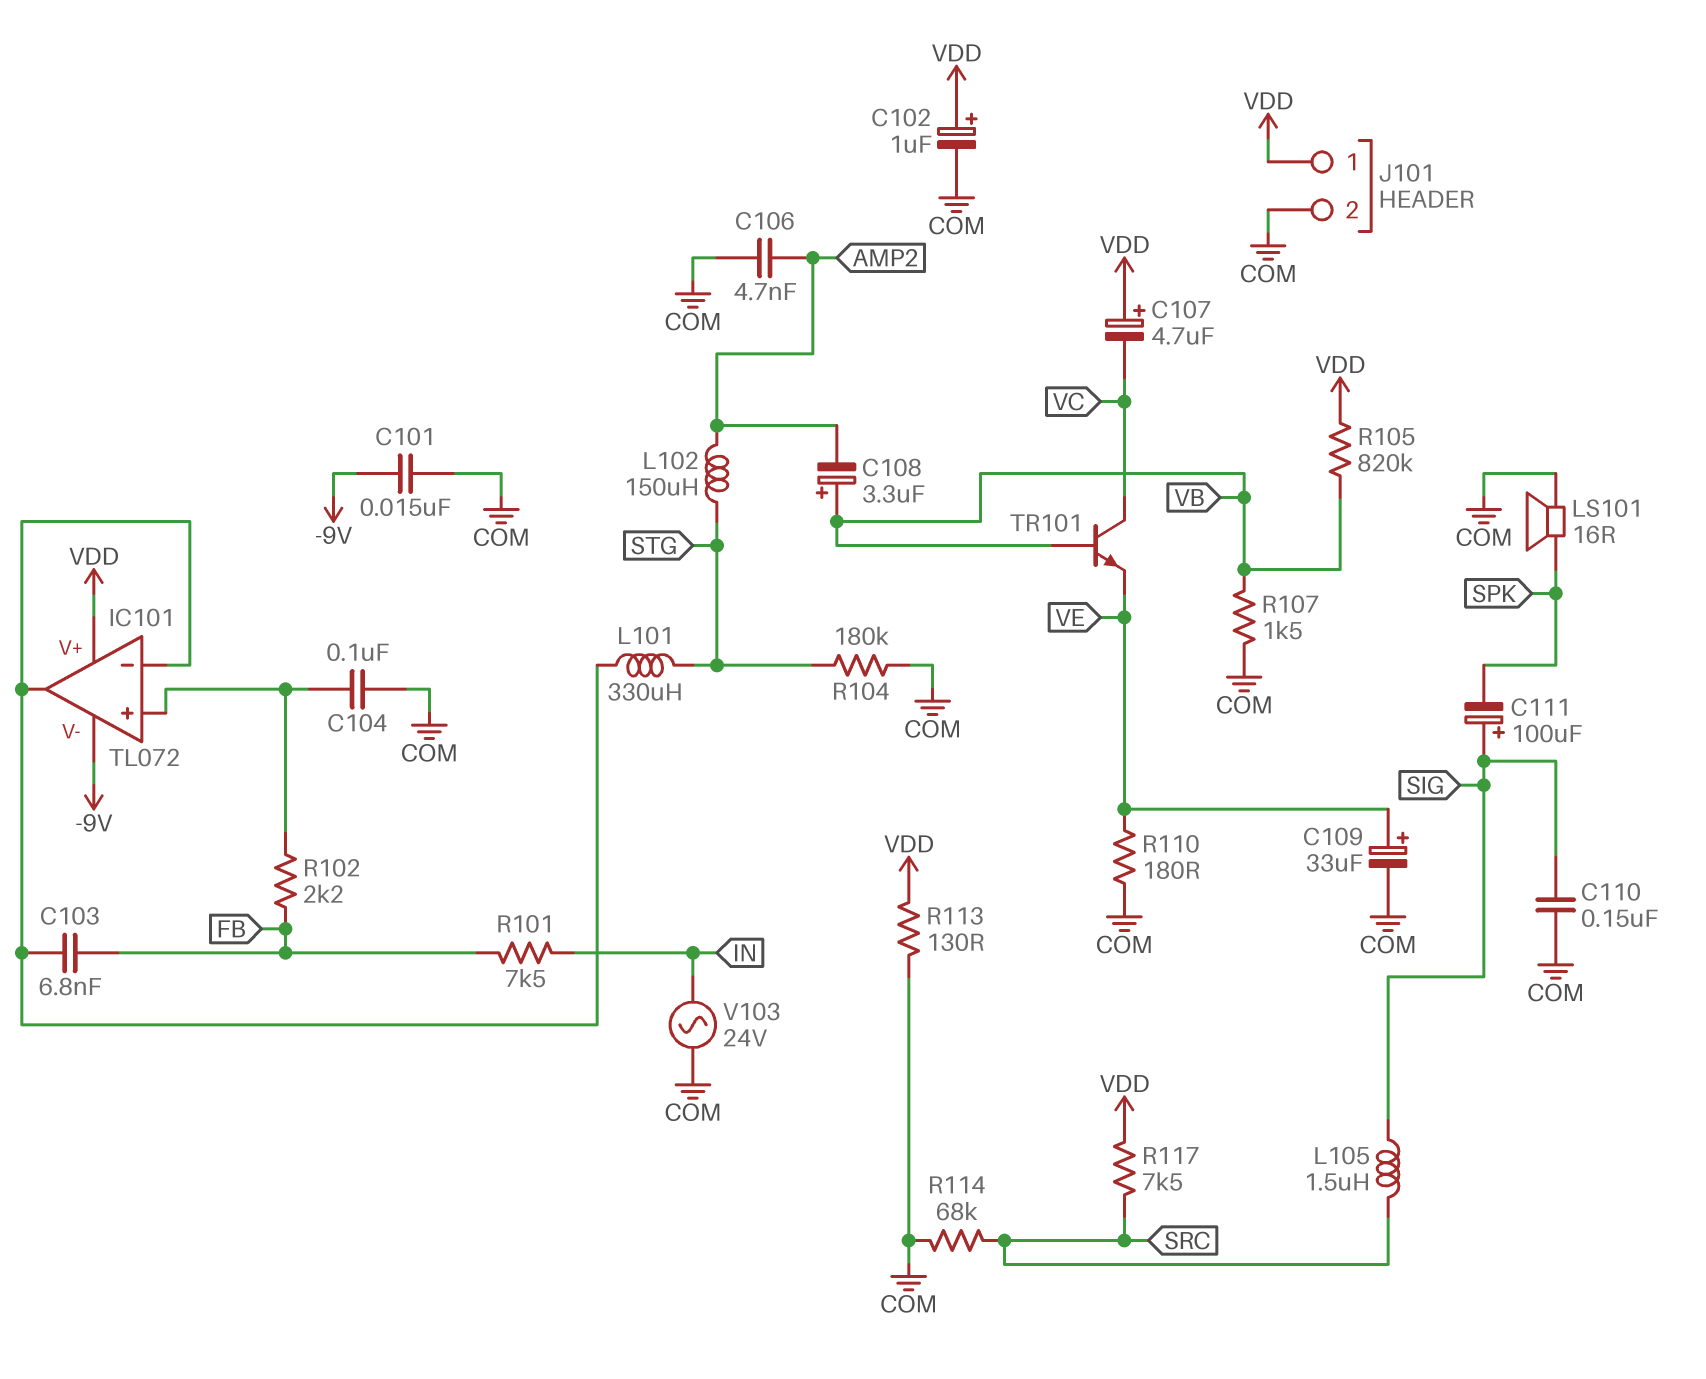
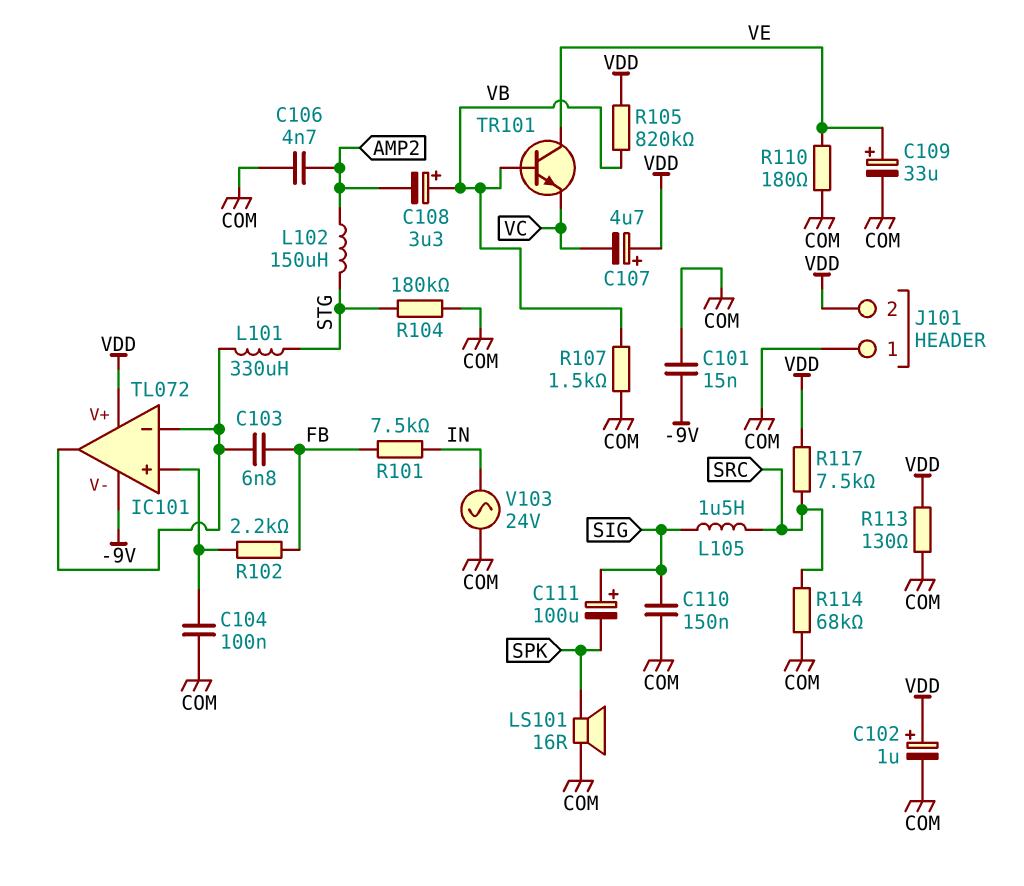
J101 pin 1: VDD -> COM
J101 pin 2: COM -> VDD
TR101: NPN (B VB, C VC, E VE) -> NPN (B VB, C VE, E VC)

